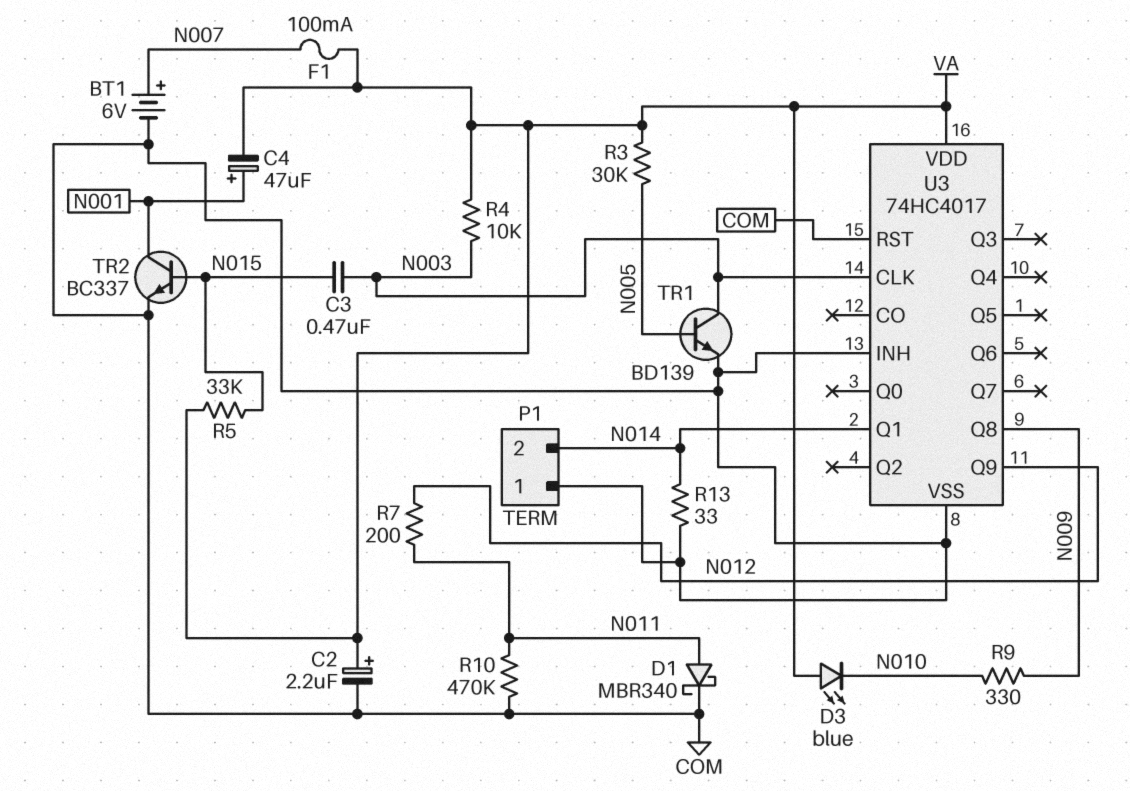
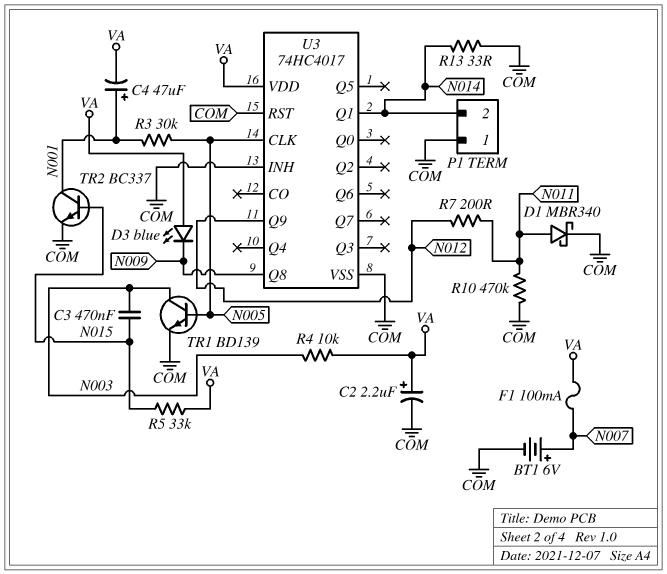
D3: LED blue (A VA, K N010) -> LED blue (A VA, K N009)
R3: 30k (N005, VA) -> 30k (N001, N005)
R9: 330 (N009, N010) -> none
U3 pin CLK: N003 -> N005

